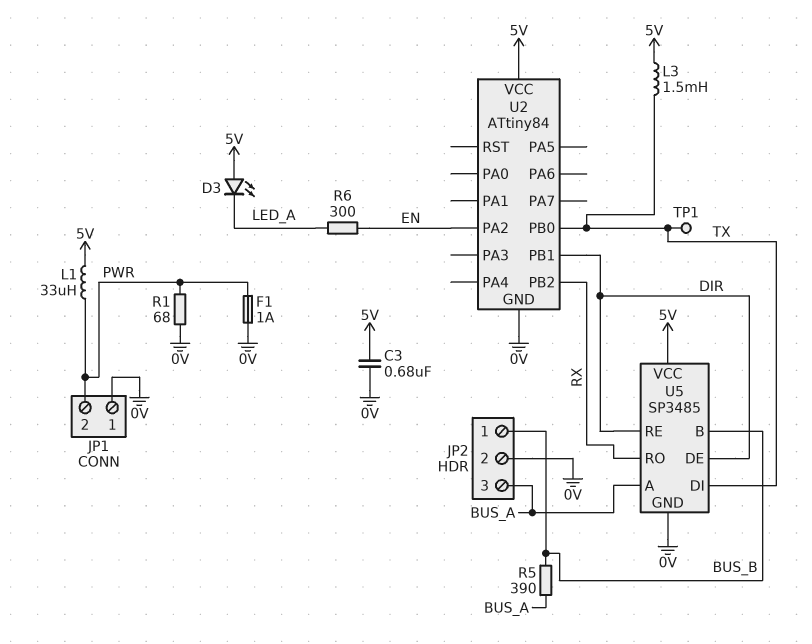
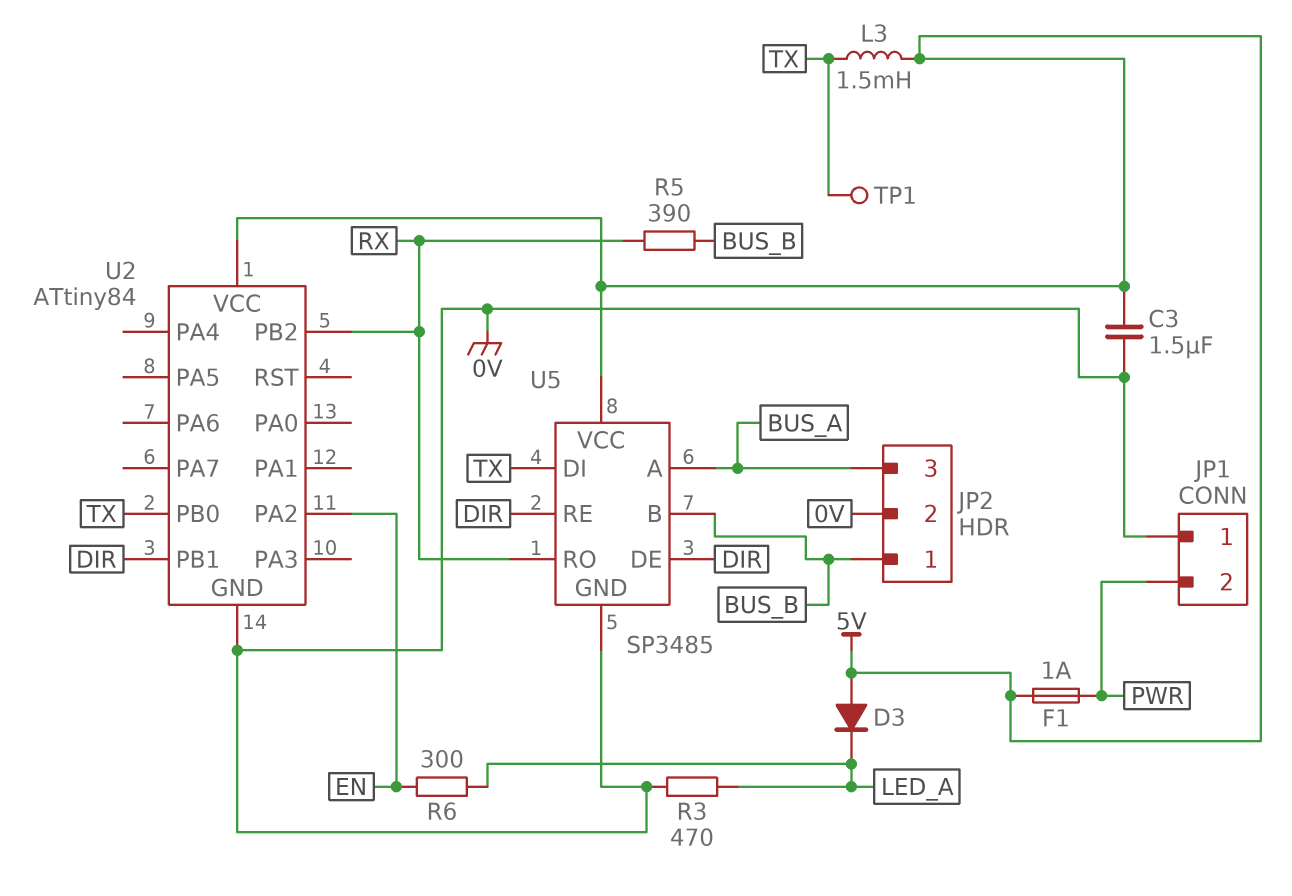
C3: 680nF (0V, 5V) -> 1.5uF (0V, 5V)
D3: LED (A 5V, K LED_A) -> diode (A 5V, K LED_A)
F1: 1A (0V, PWR) -> 1A (5V, PWR)
L1: 33uH (5V, PWR) -> none
R1: 68 (0V, PWR) -> none
R3: none -> 470 (0V, LED_A)
R5: 390 (BUS_A, BUS_B) -> 390 (BUS_B, RX)

